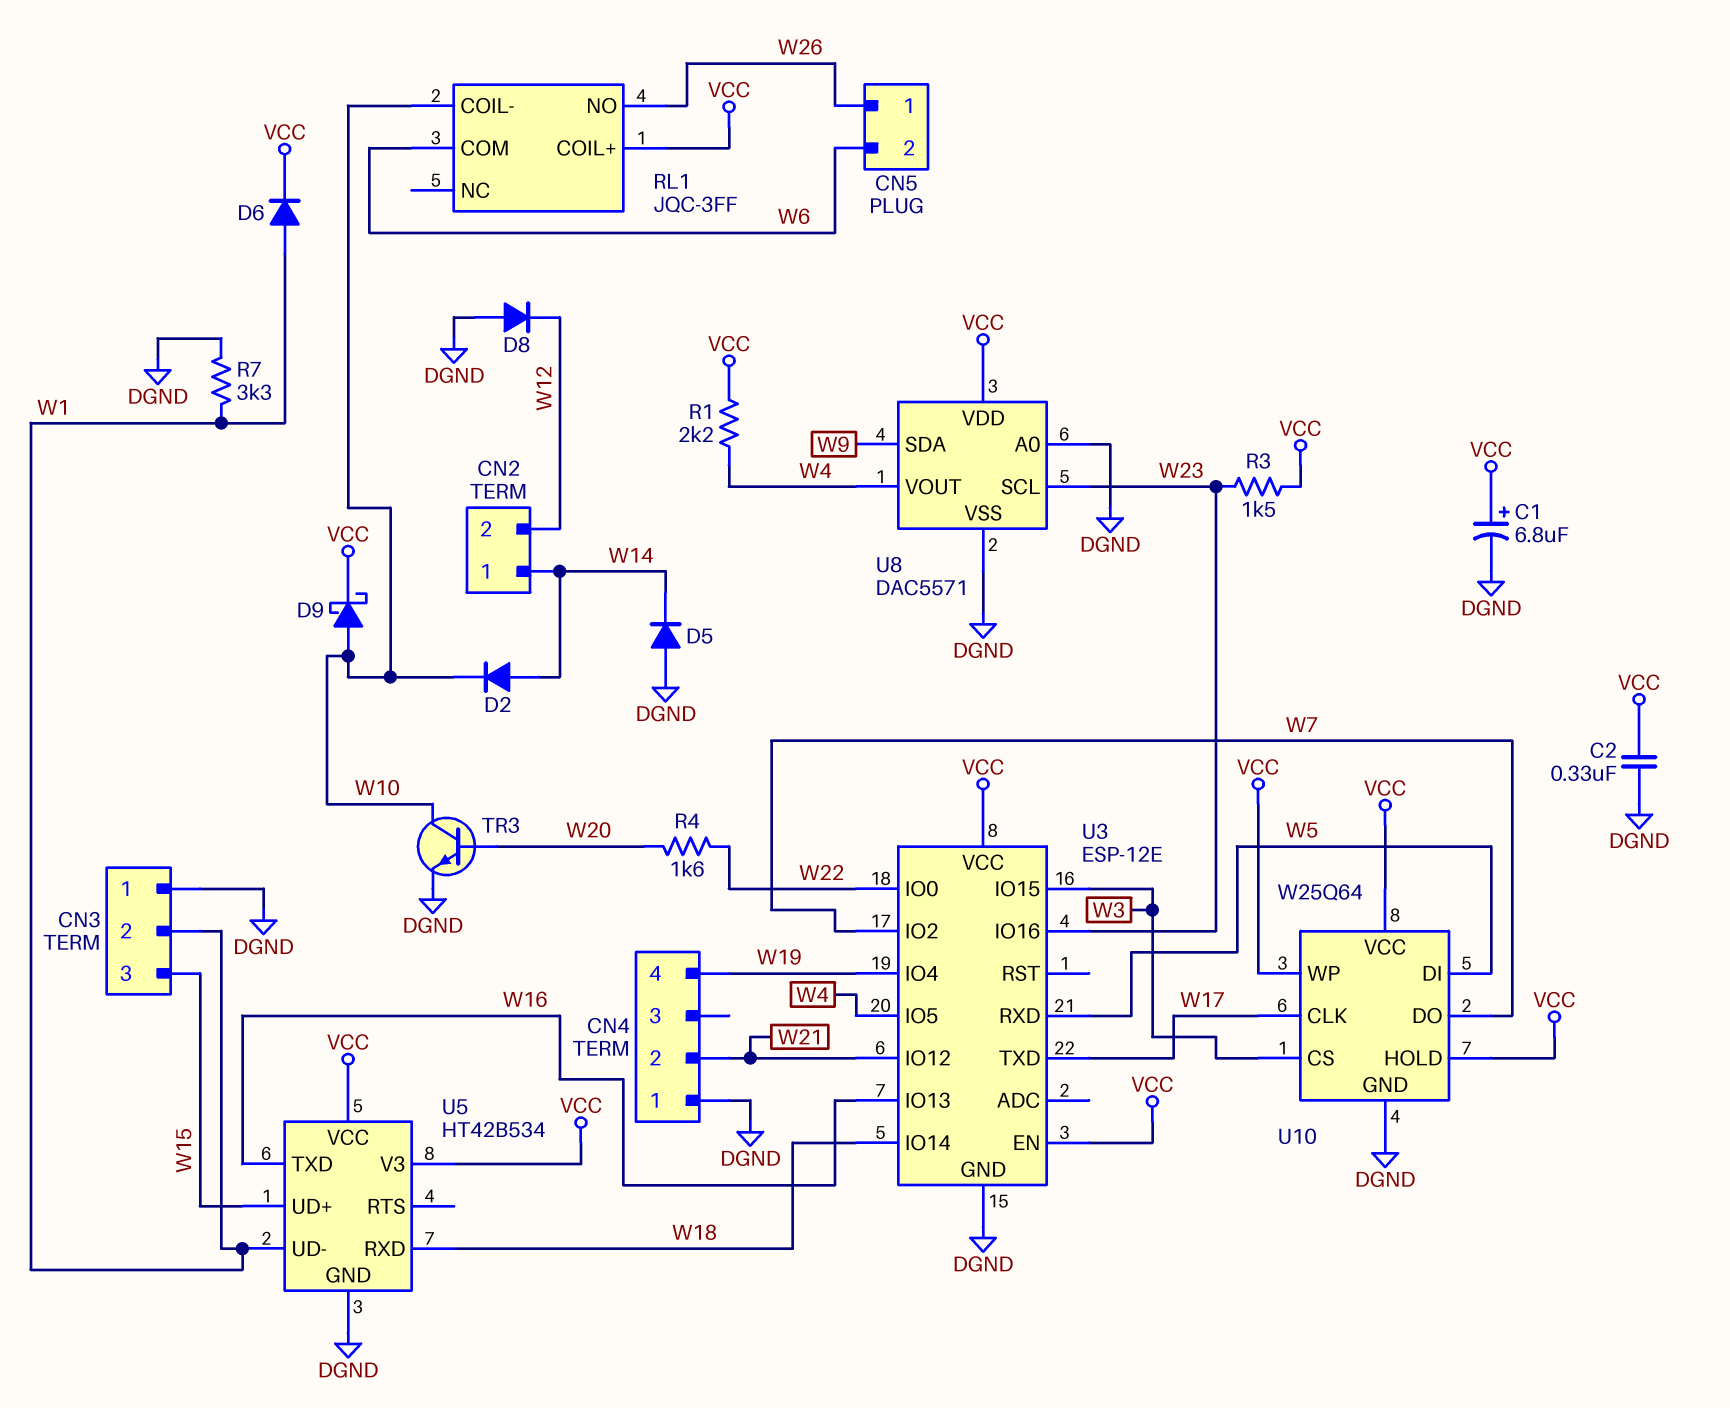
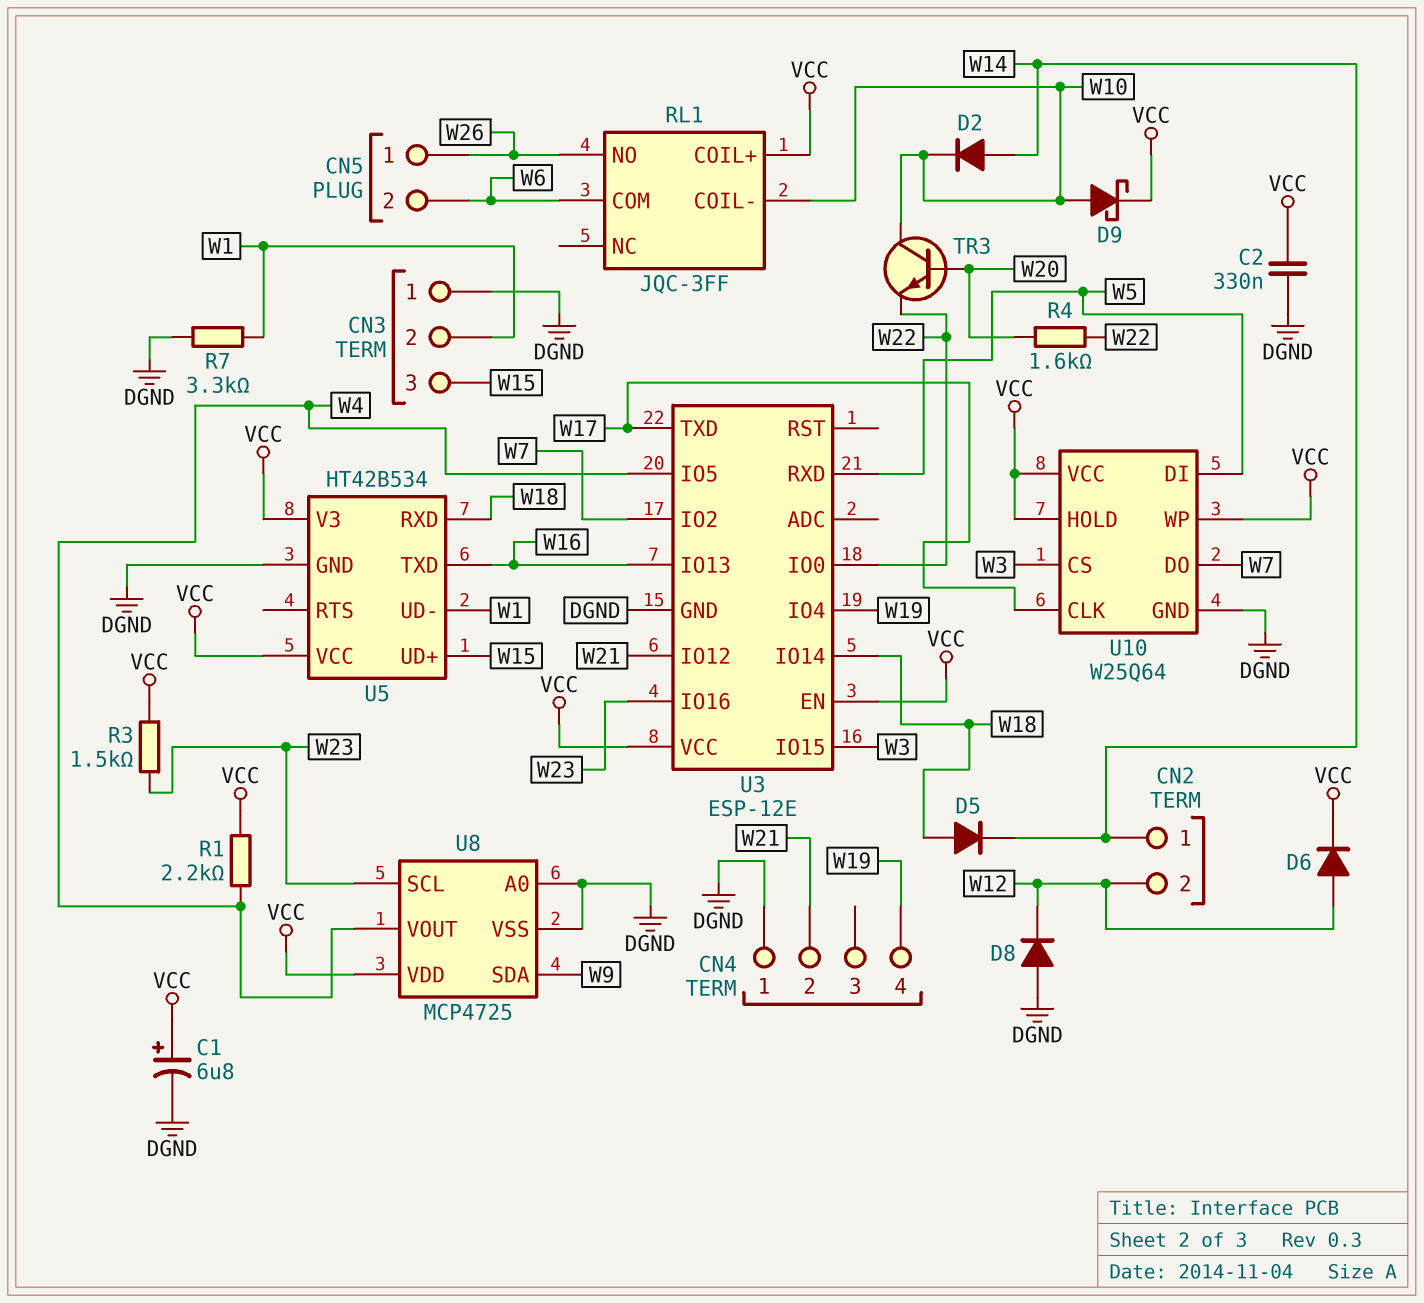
D5: diode (A DGND, K W14) -> diode (A W18, K W14)
D6: diode (A W1, K VCC) -> diode (A W12, K VCC)
TR3: NPN (B W20, C W10, E DGND) -> NPN (B W20, C W10, E W22)
U8: DAC5571 -> MCP4725

